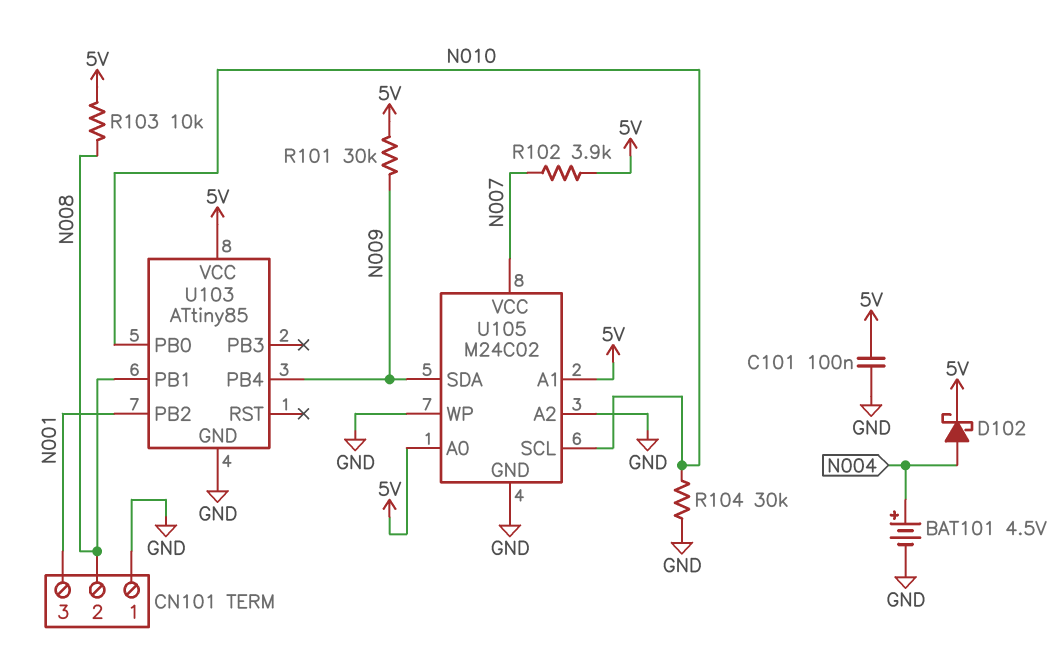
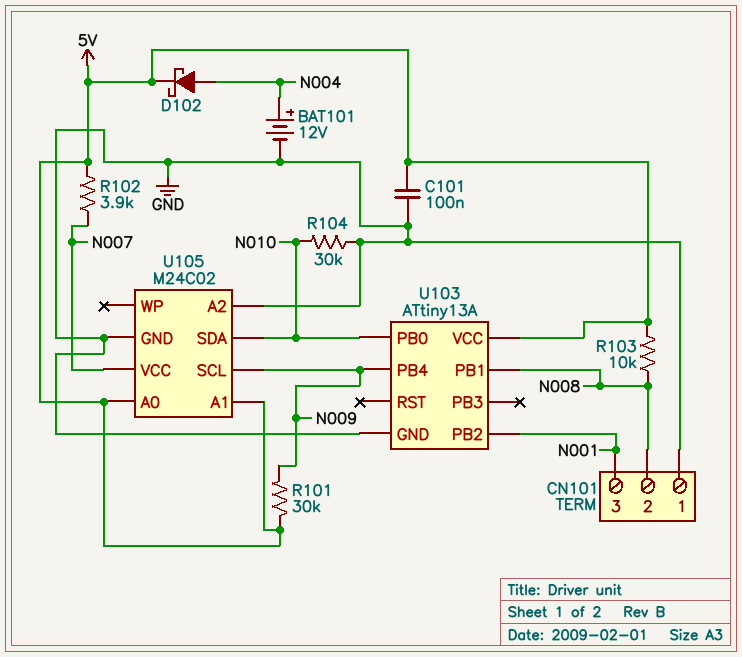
BAT101: 4.5V (plus N004, minus GND) -> 12V (plus N004, minus GND)
U103: ATtiny85 -> ATtiny13A
U105 pin SCL: N010 -> N009
U105 pin SDA: N009 -> N010
U105 pin WP: GND -> none

